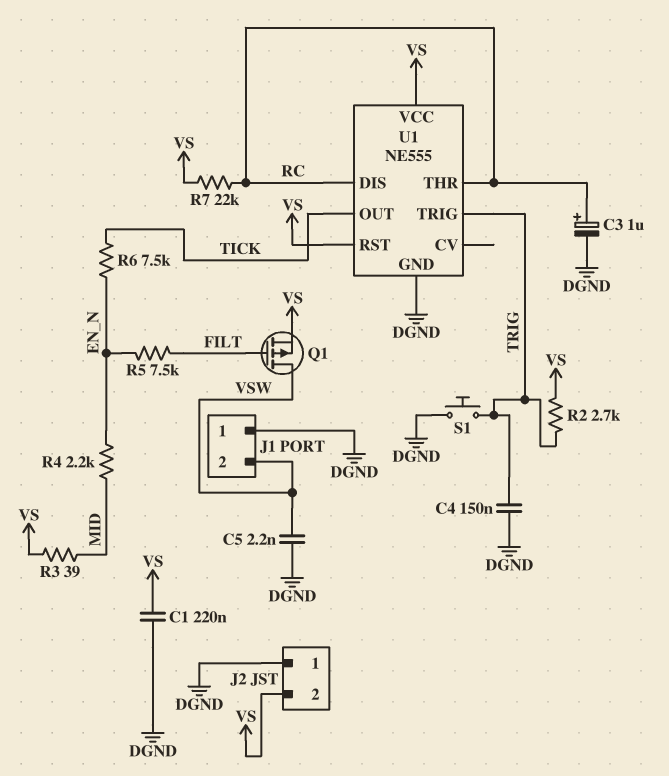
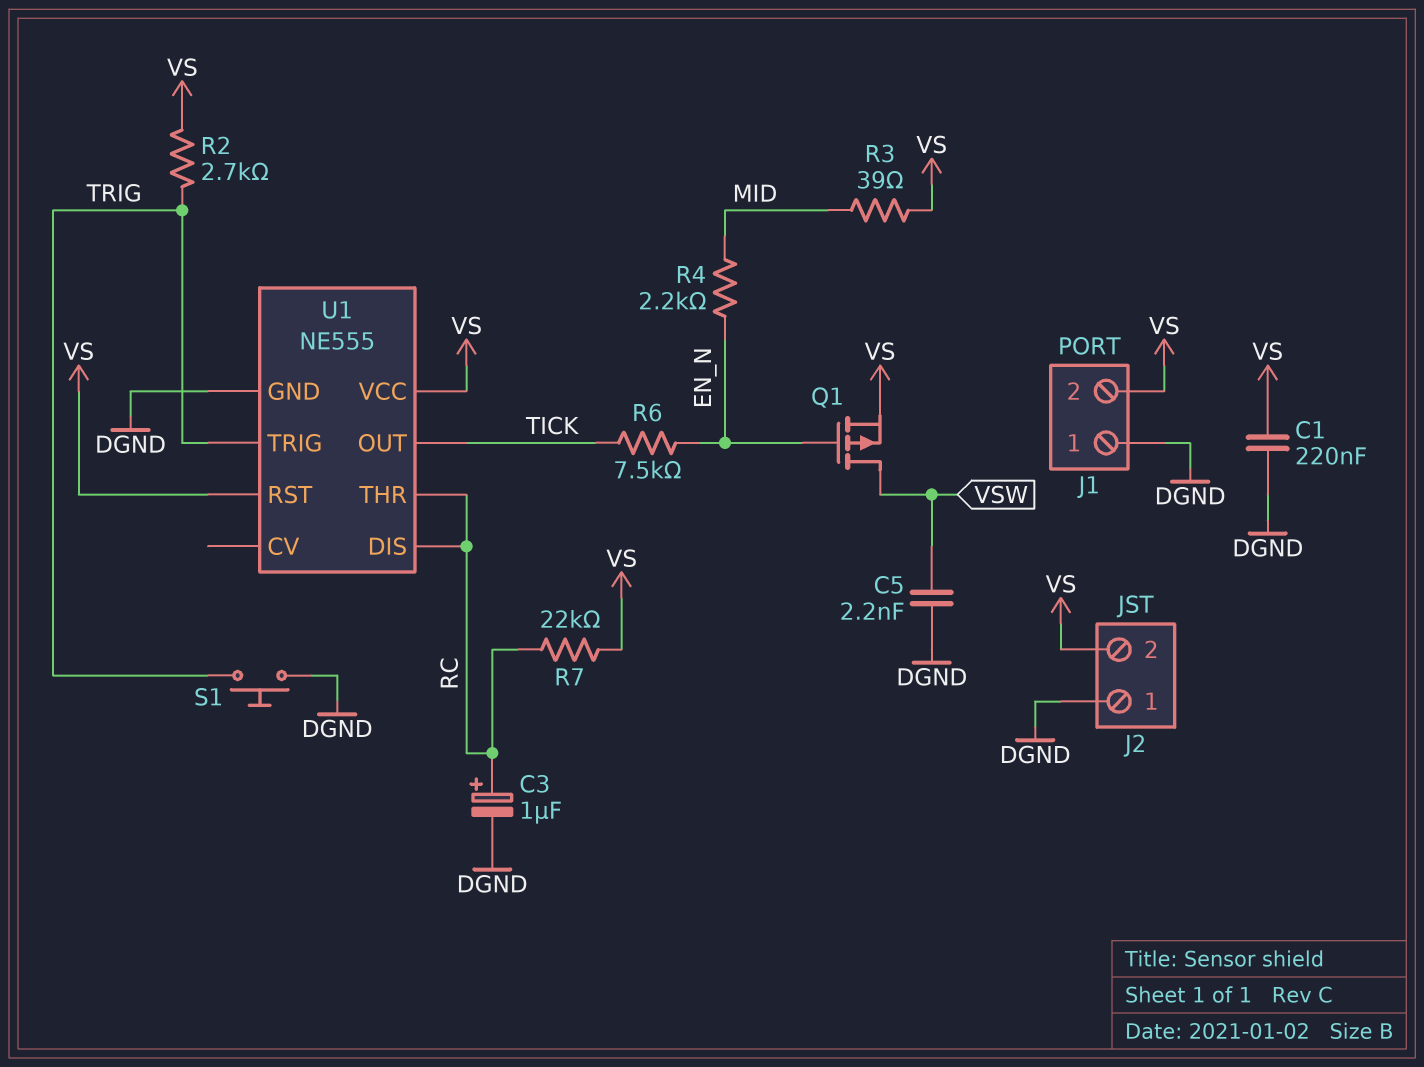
C4: 150nF (DGND, TRIG) -> none
J1 pin 2: VSW -> VS
Q1: PMOS (G FILT, D VSW, S VS) -> PMOS (G EN_N, D VSW, S VS)
R5: 7.5k (EN_N, FILT) -> none

